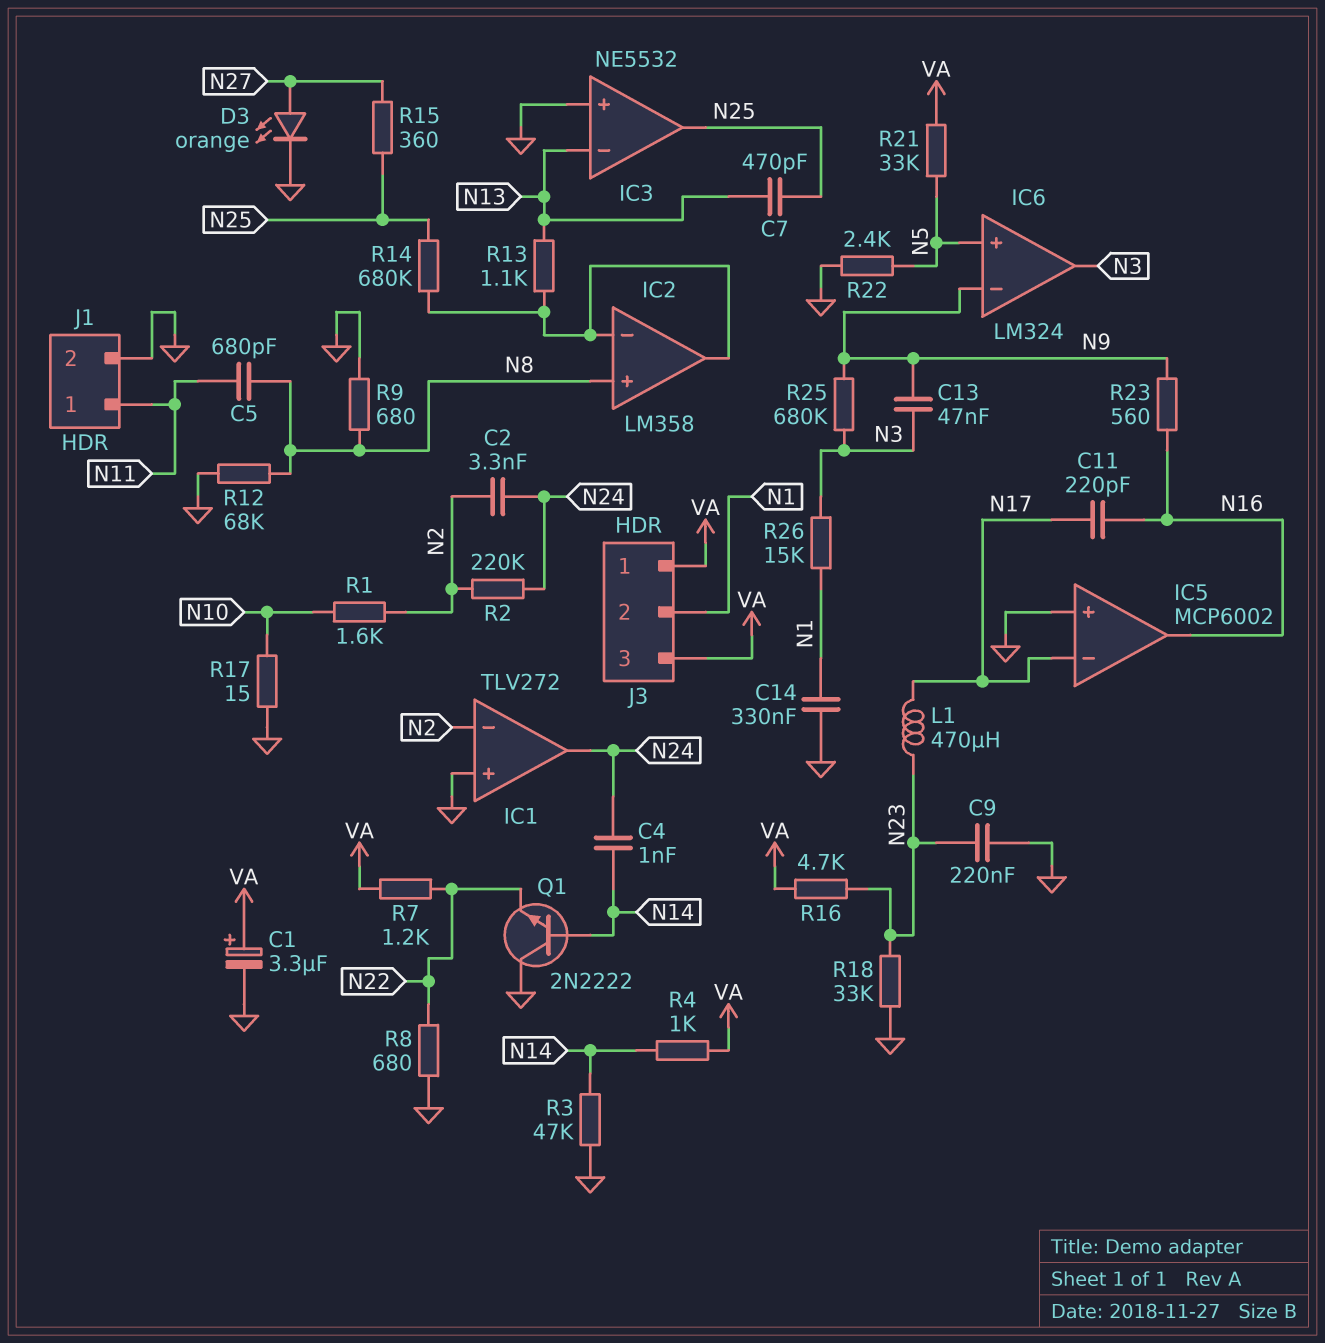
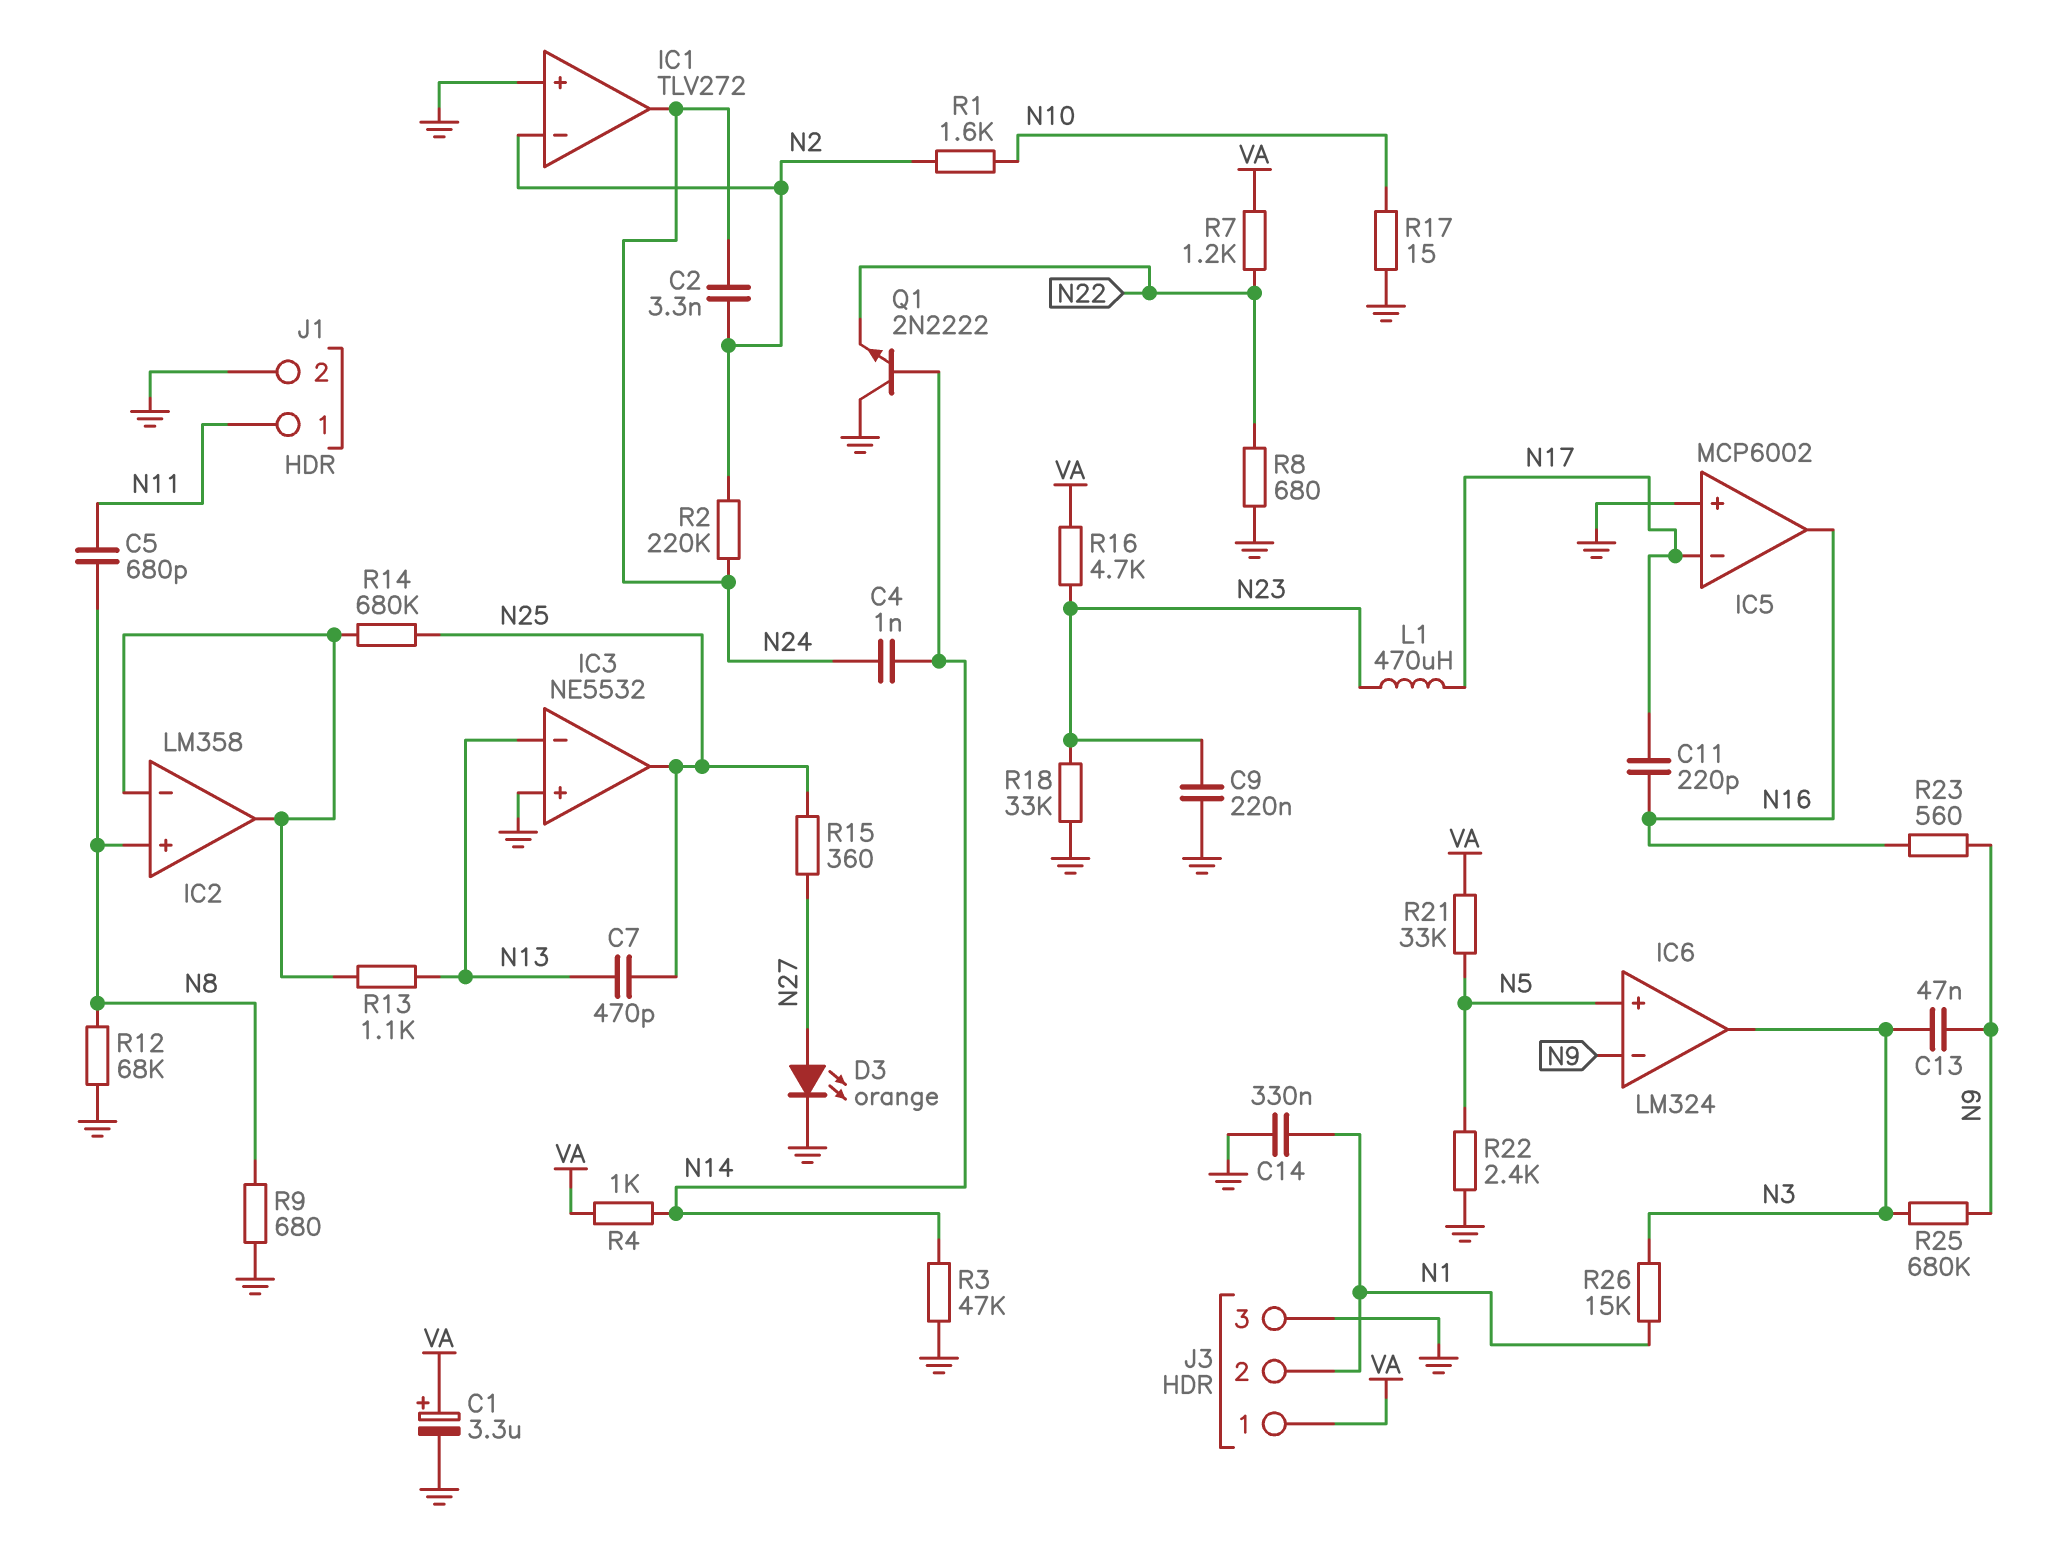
J3 pin 3: VA -> GND

